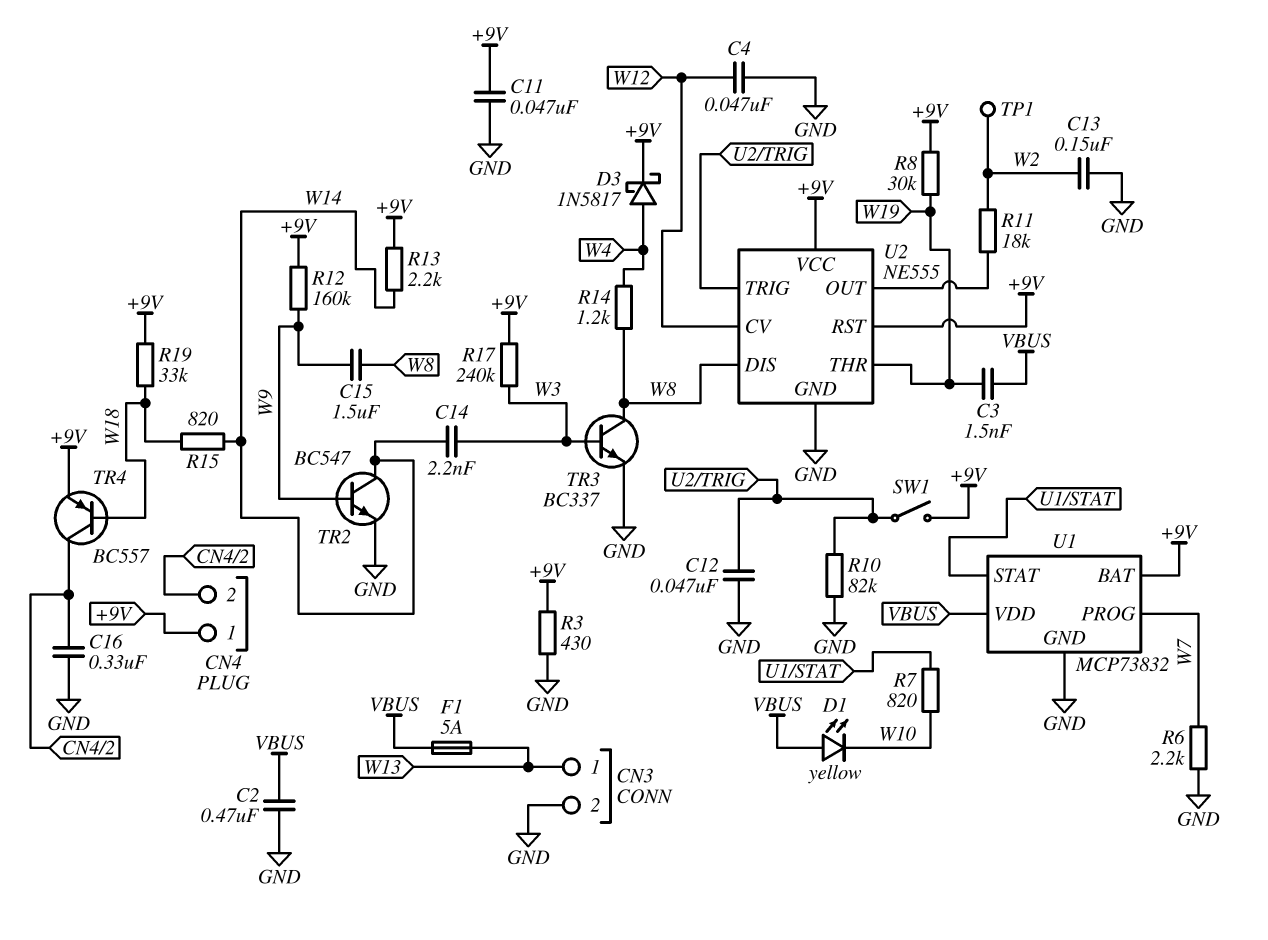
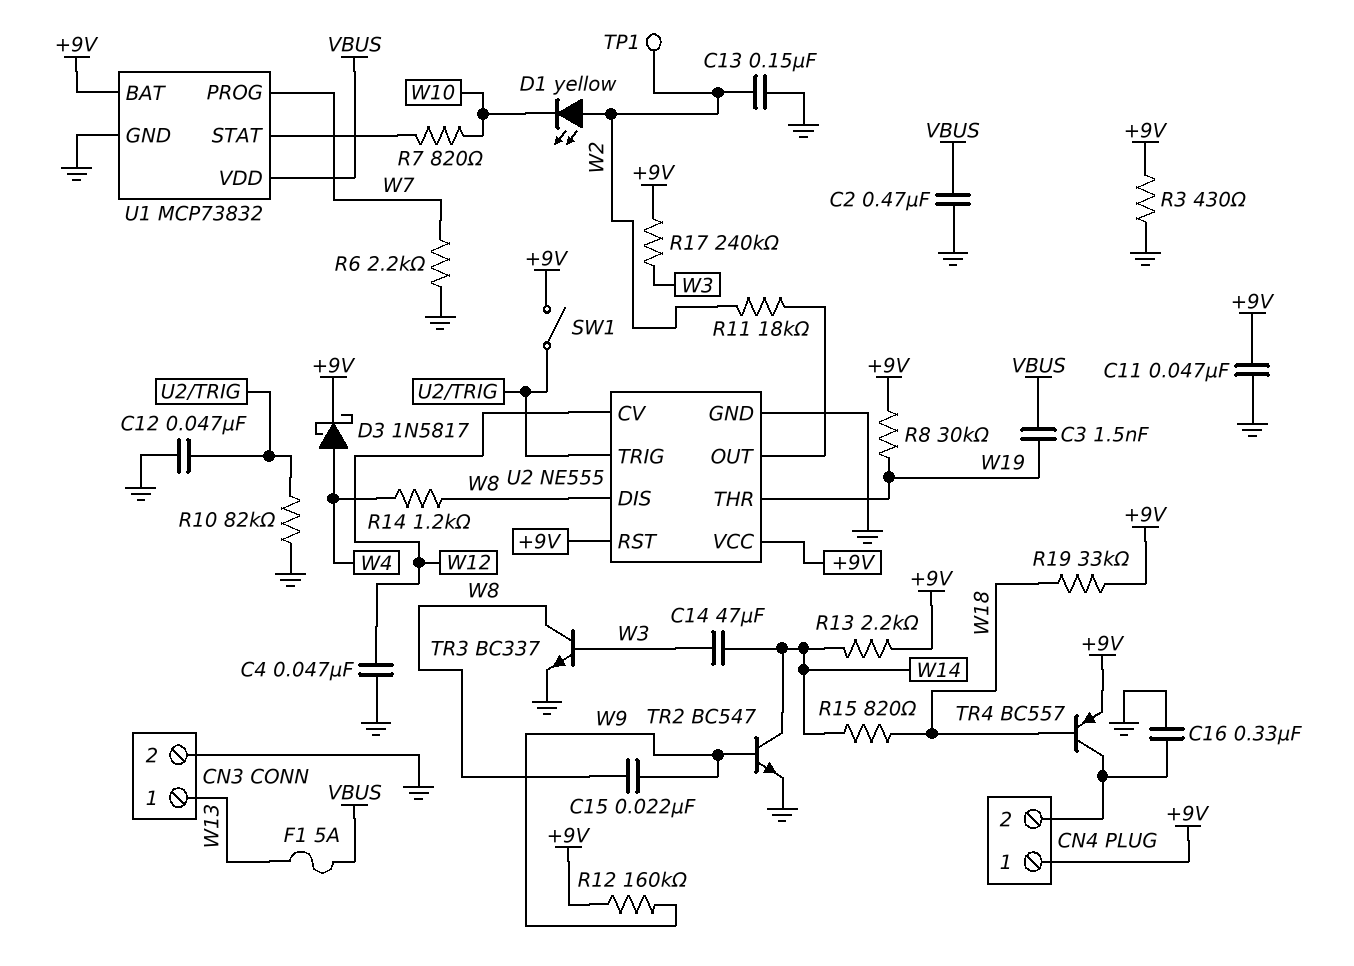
C14: 2.2nF (W3, W14) -> 47uF (W3, W14)
C15: 1.5uF (W8, W9) -> 22nF (W8, W9)
D1: LED yellow (A VBUS, K W10) -> LED yellow (A W2, K W10)

